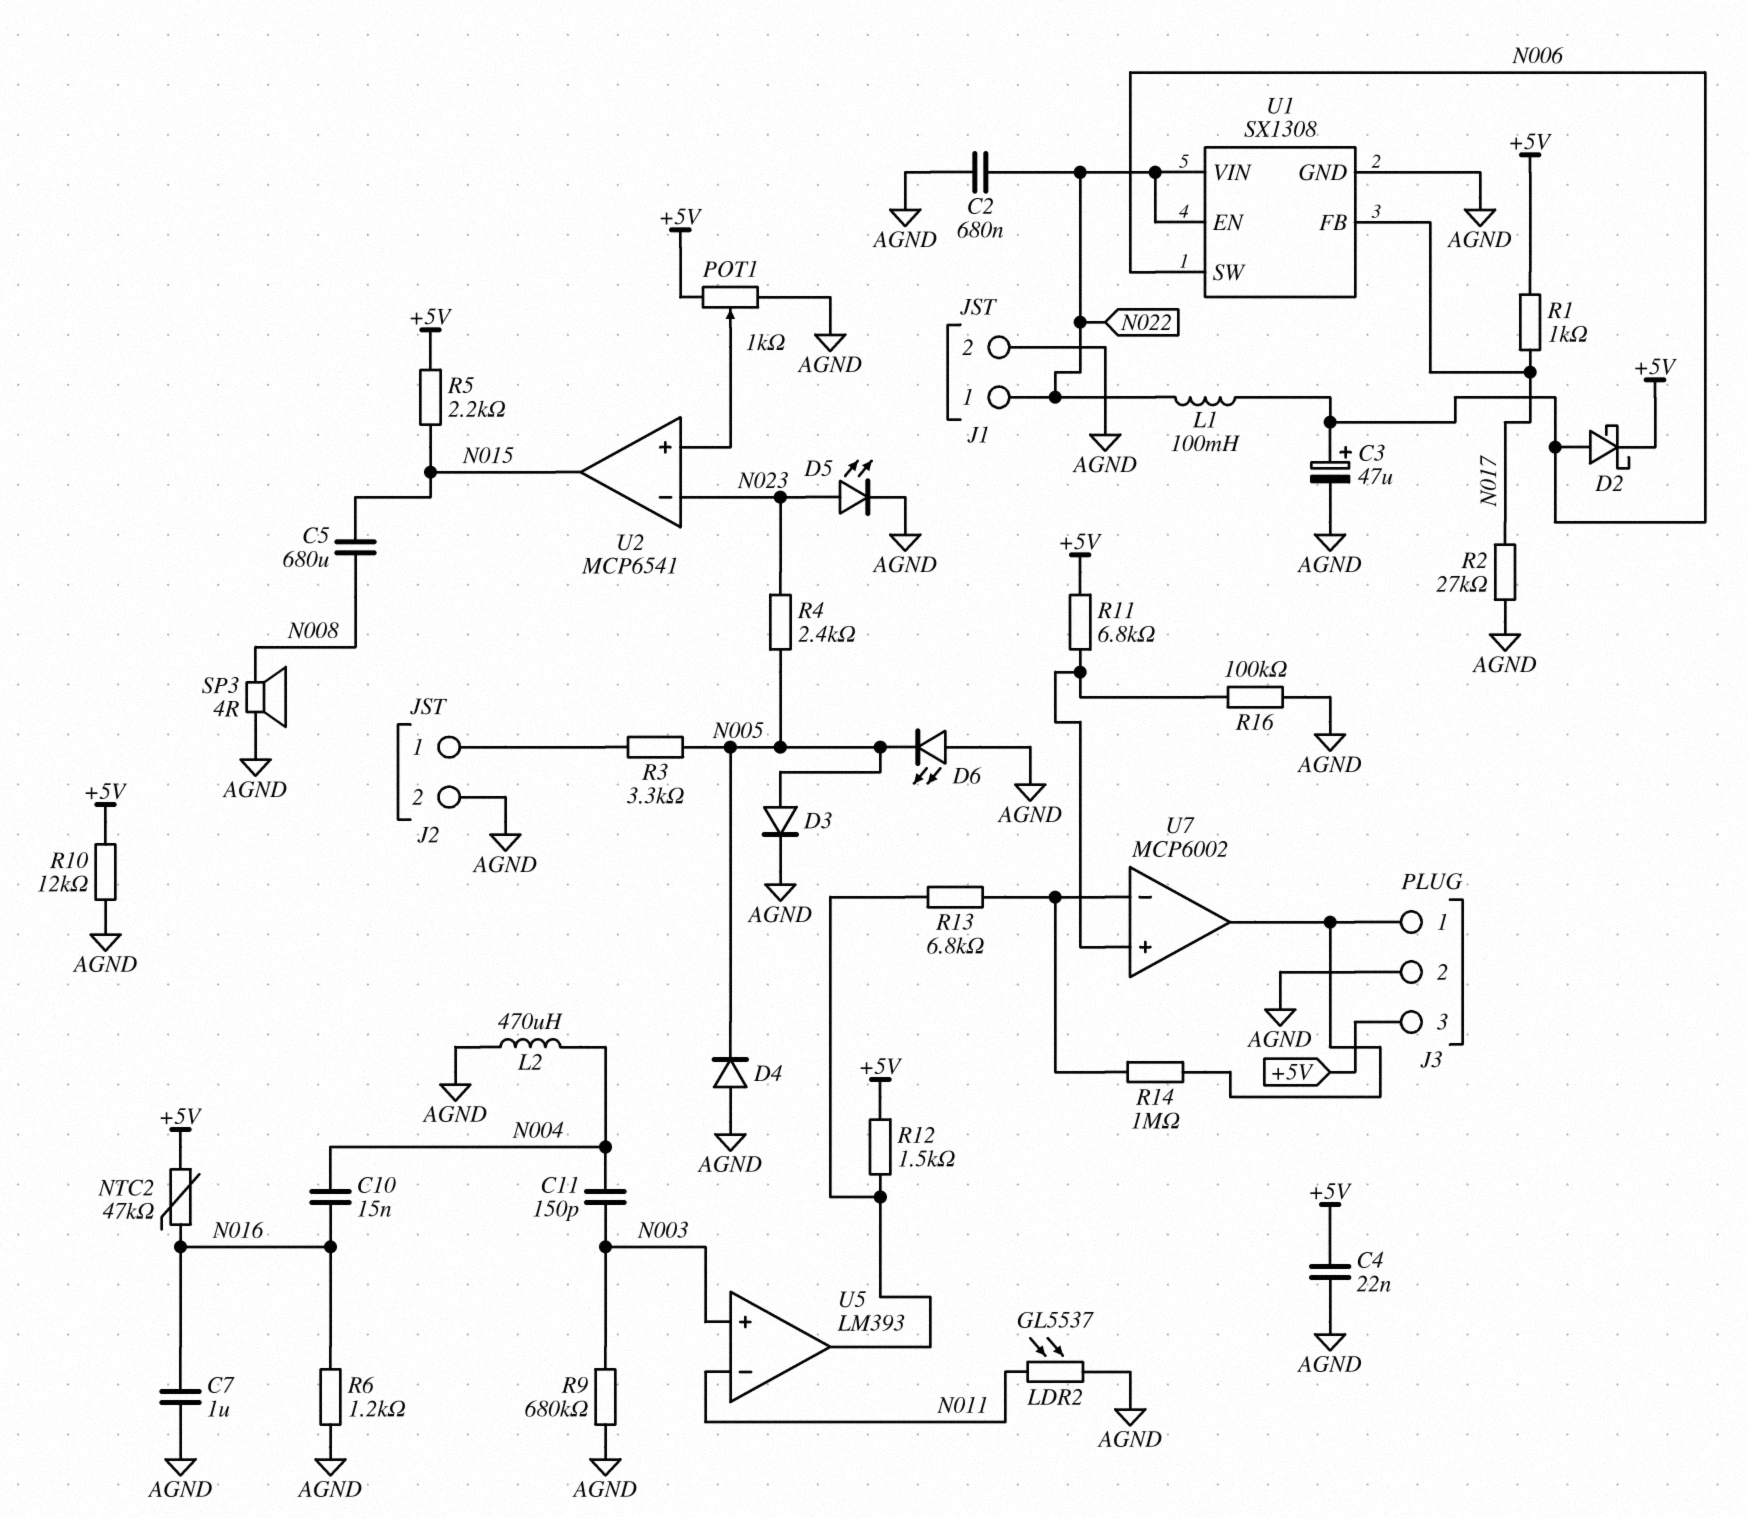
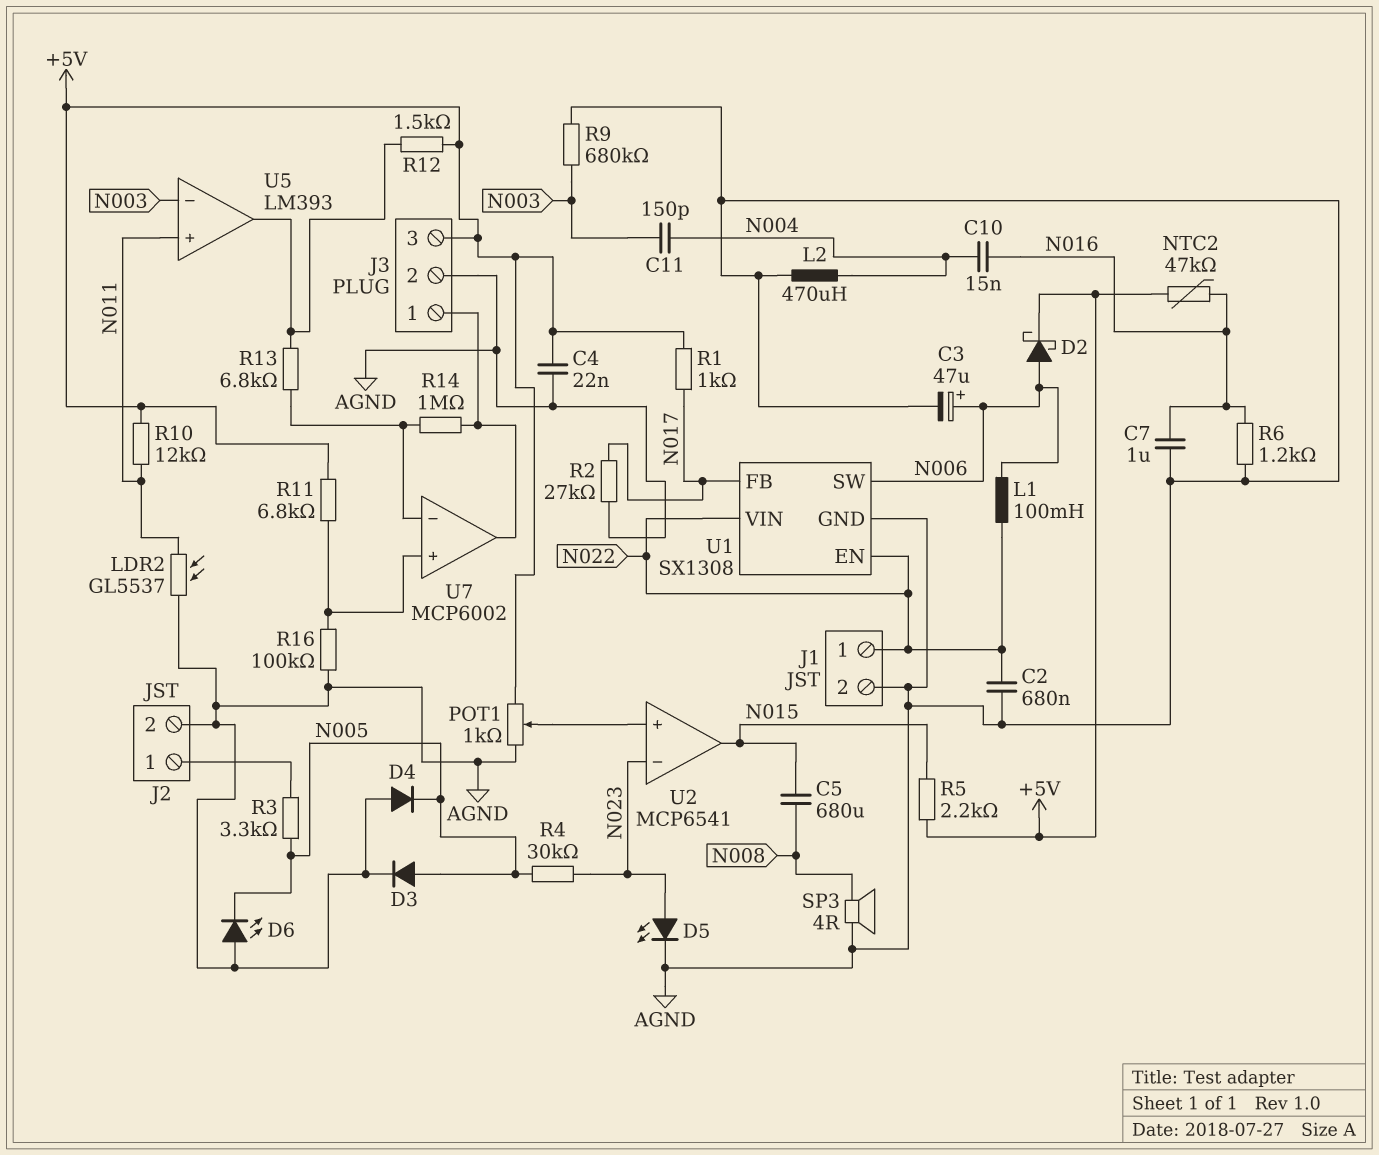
R4: 2.4k (N005, N023) -> 30k (N005, N023)
R10: 12k (+5V, AGND) -> 12k (+5V, N011)
U5 pin in+: N003 -> N011
U5 pin in-: N011 -> N003

